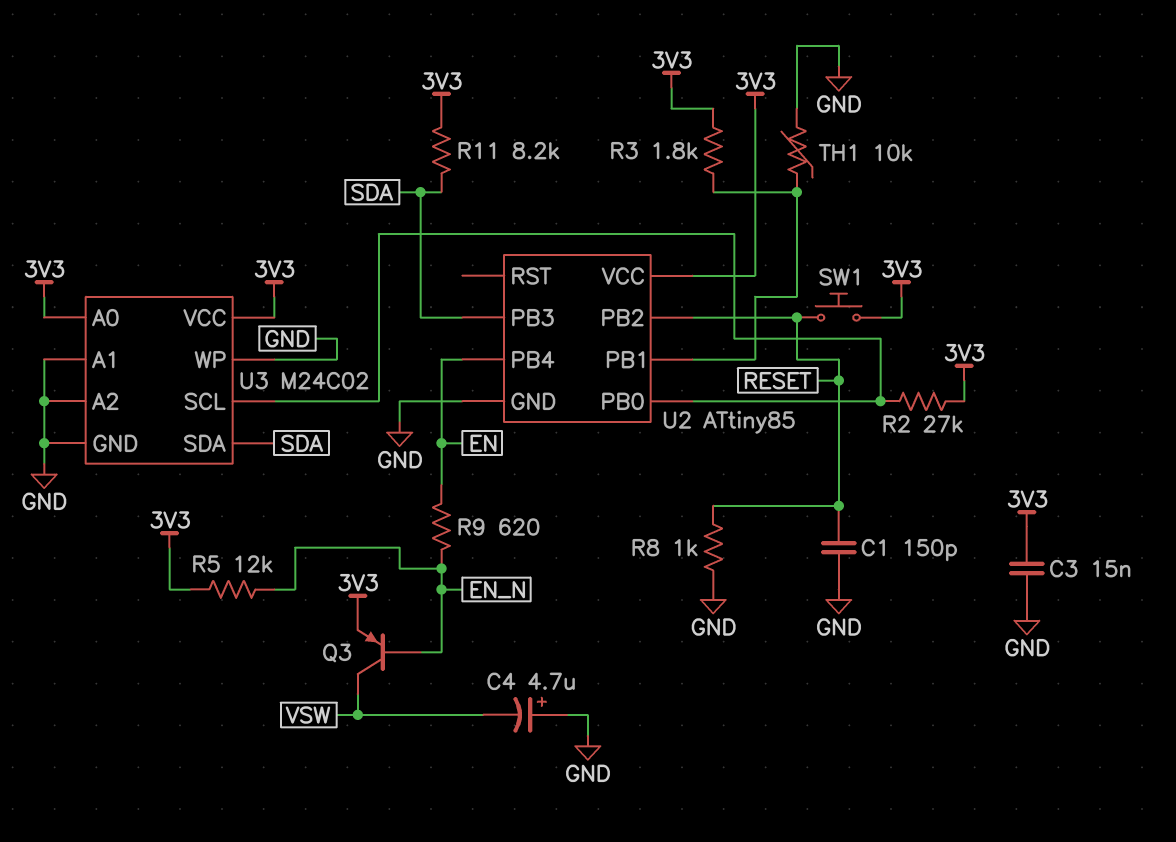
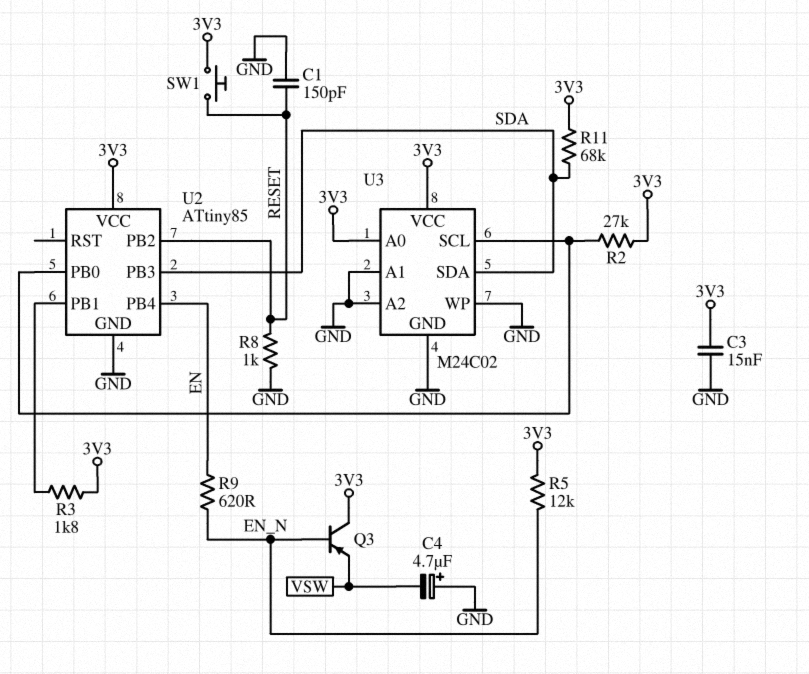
Q3: PNP (B EN_N, C VSW, E 3V3) -> PNP (B EN_N, C 3V3, E VSW)
R11: 8.2k (3V3, SDA) -> 68k (3V3, SDA)
TH1: 10k (GND, U2/PB1) -> none

